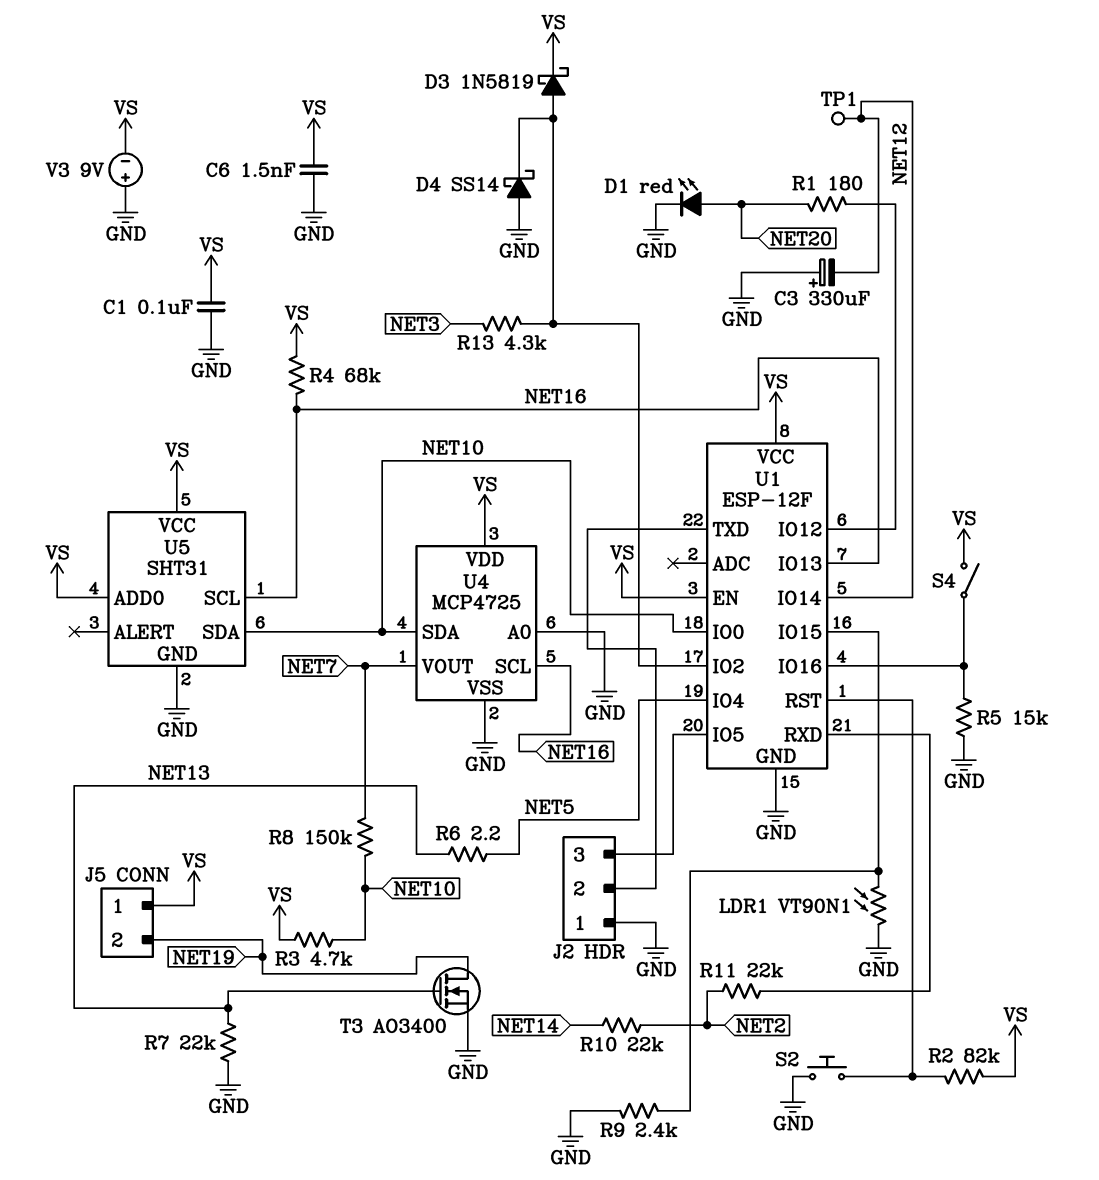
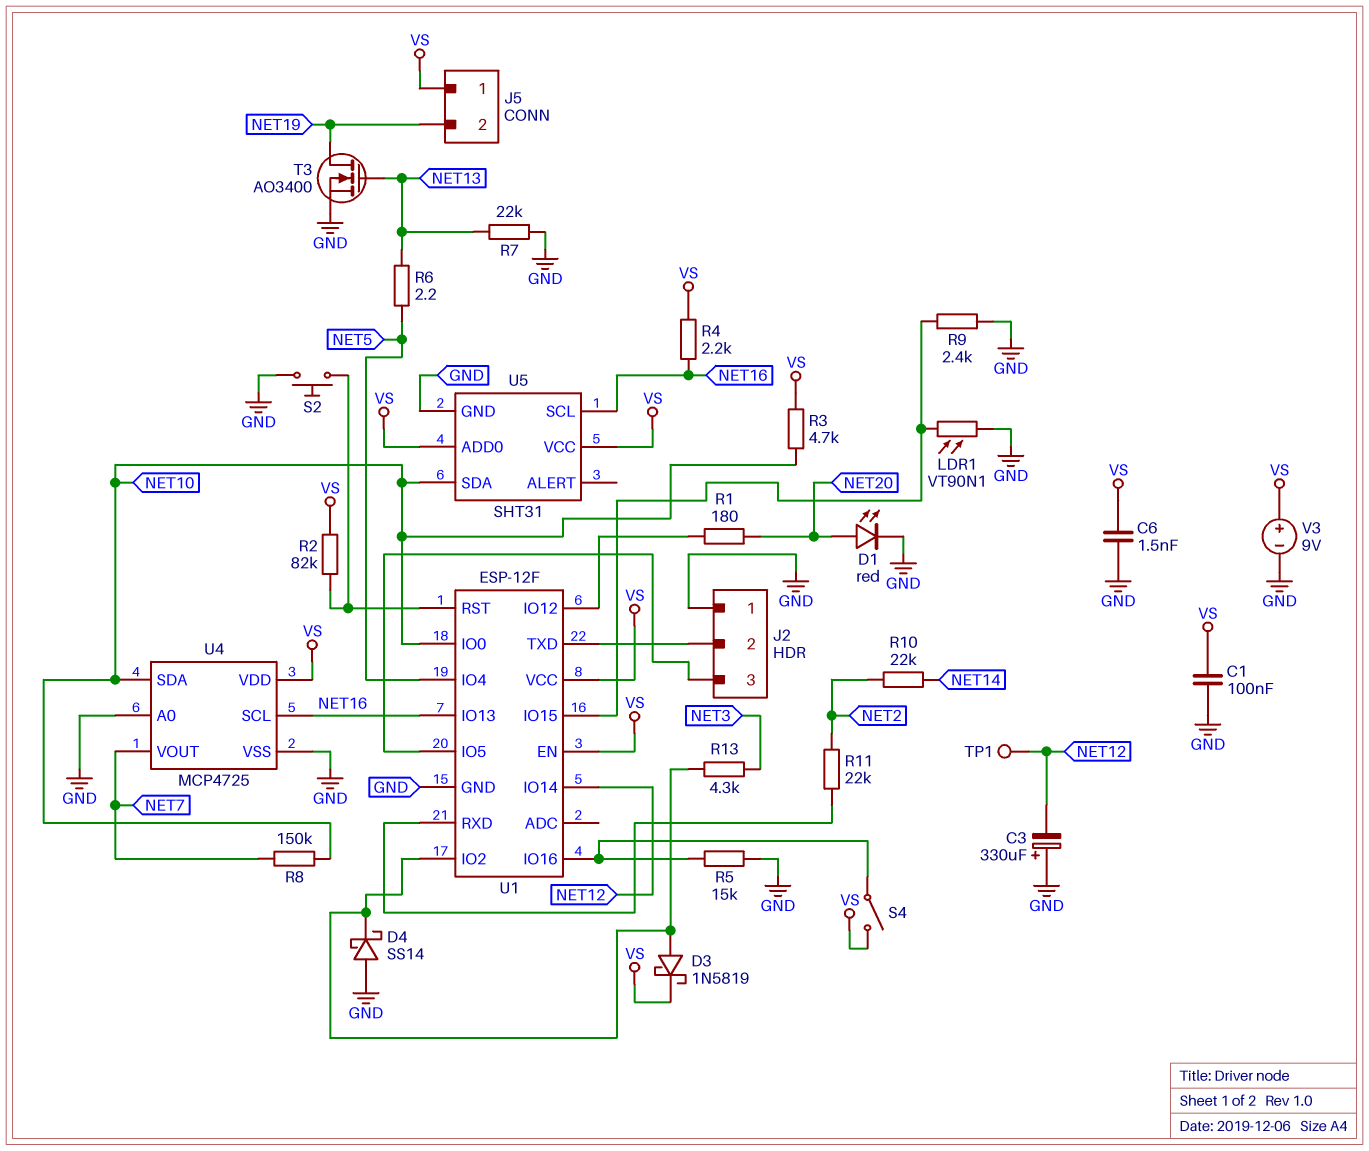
R4: 68k (NET16, VS) -> 2.2k (NET16, VS)
V3: 9V (plus GND, minus VS) -> 9V (plus VS, minus GND)

